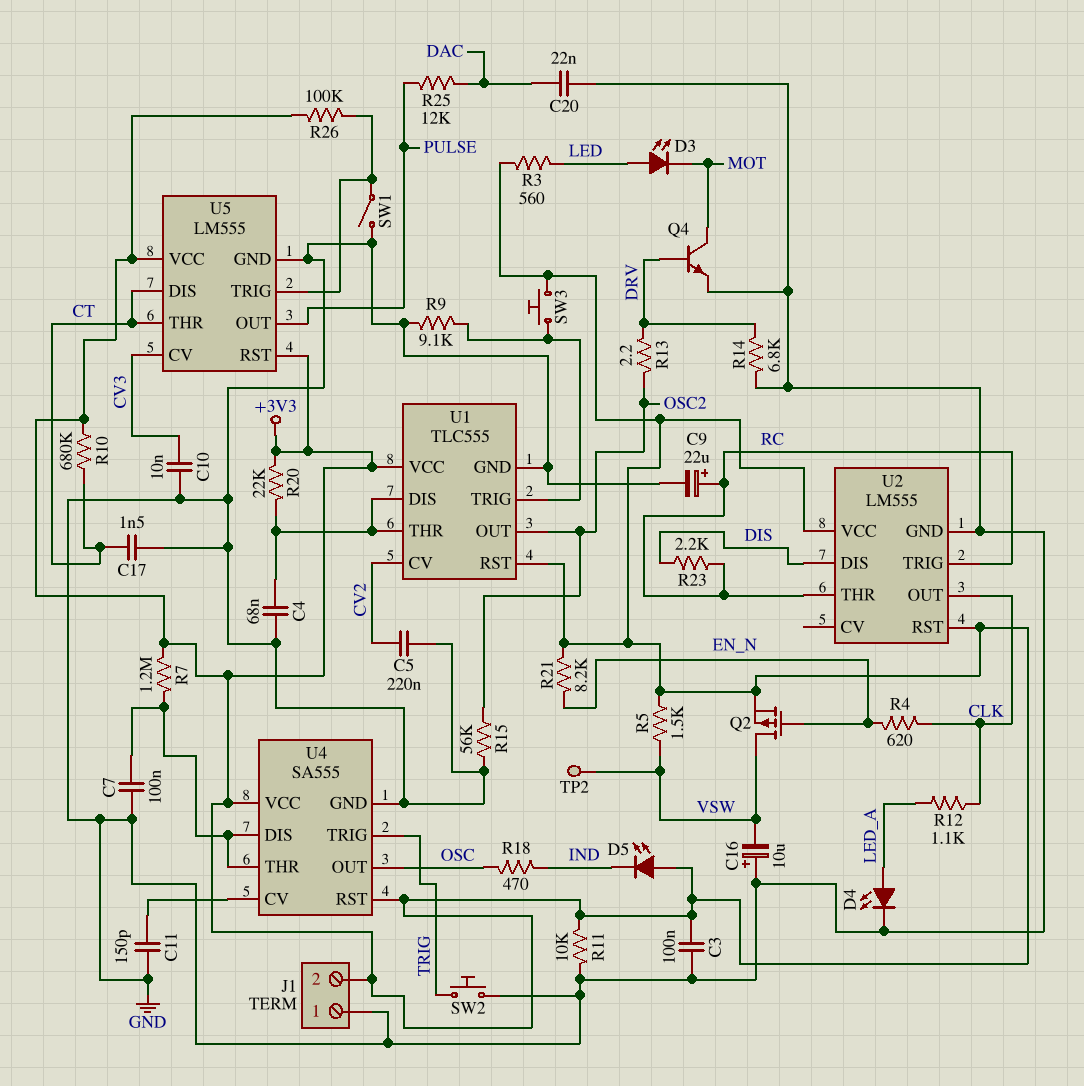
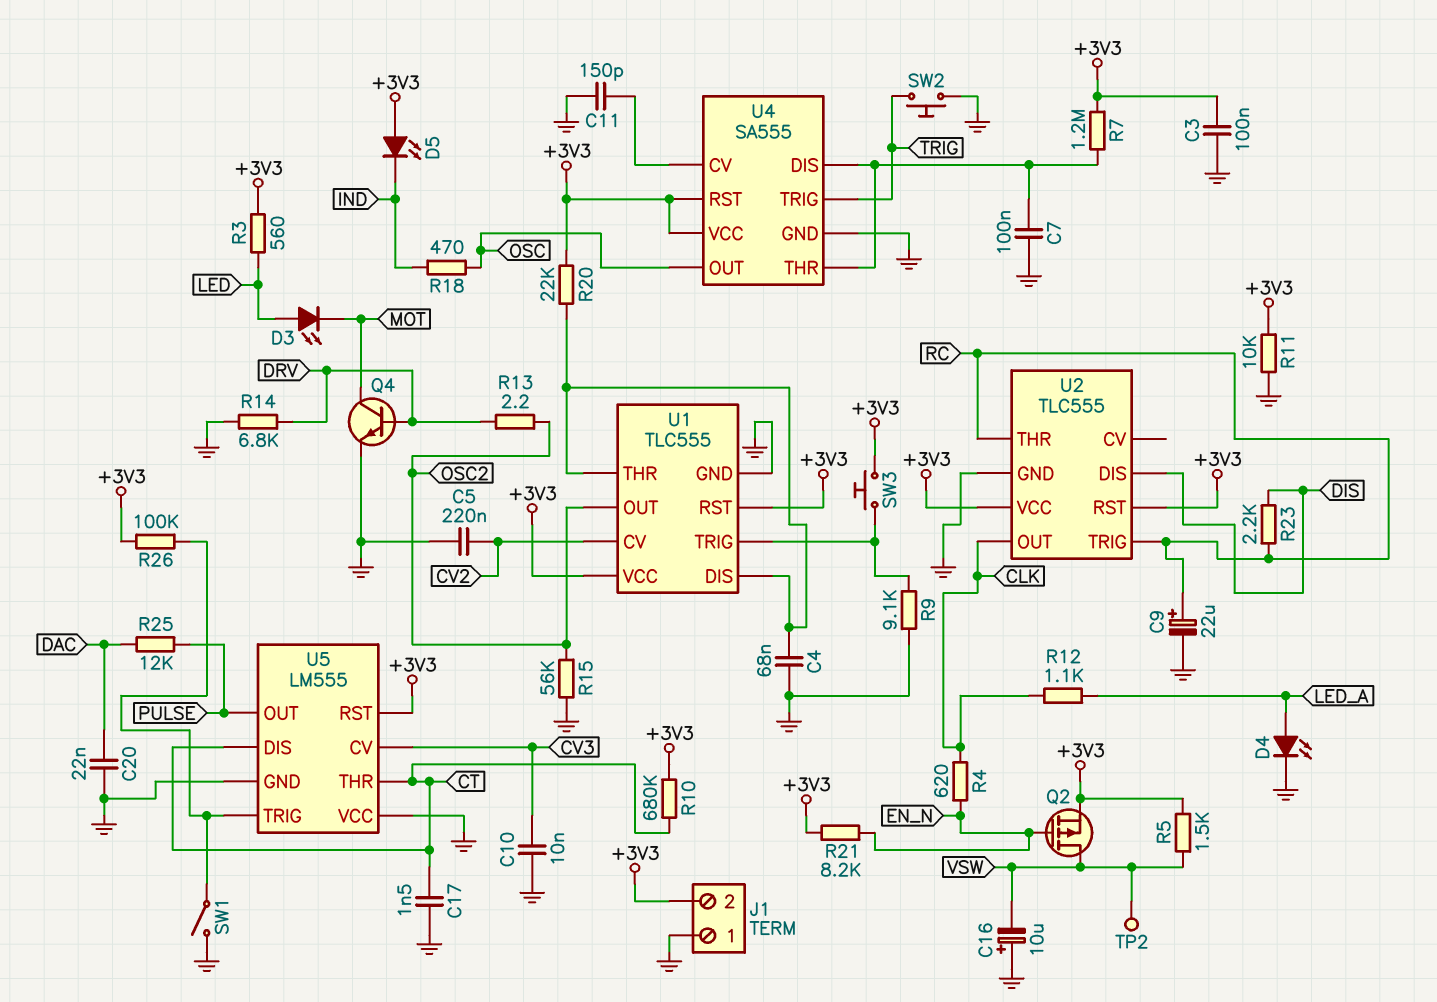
U2: LM555 -> TLC555
U5 pin VCC: +3V3 -> GND

